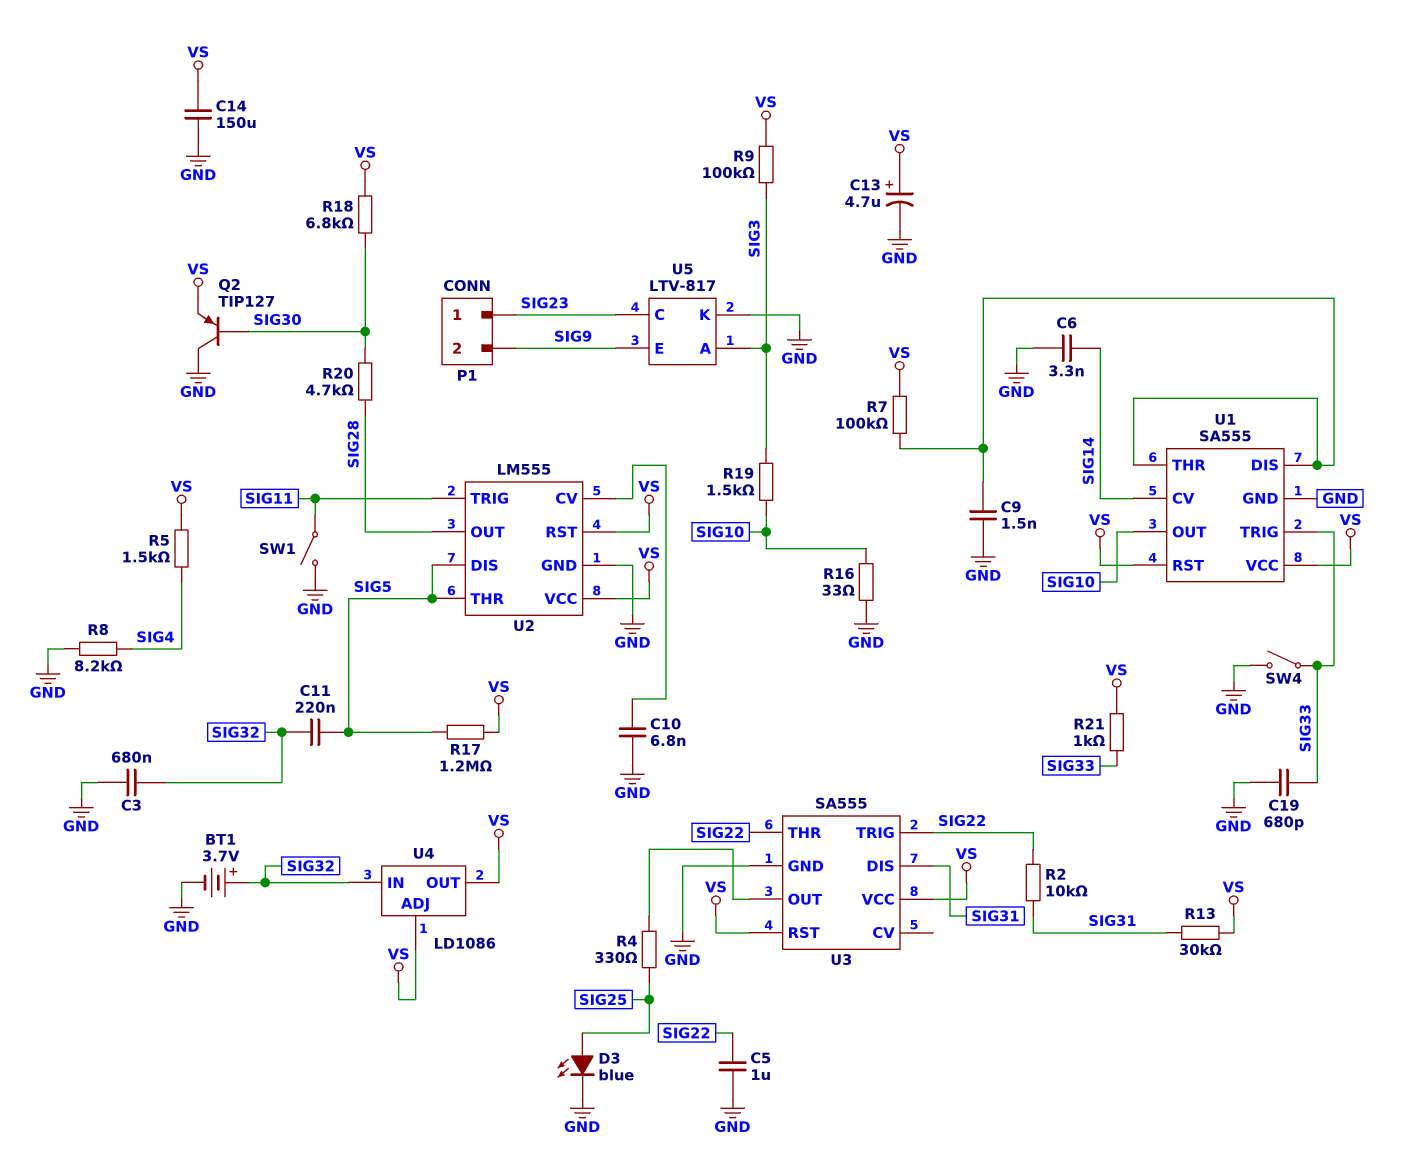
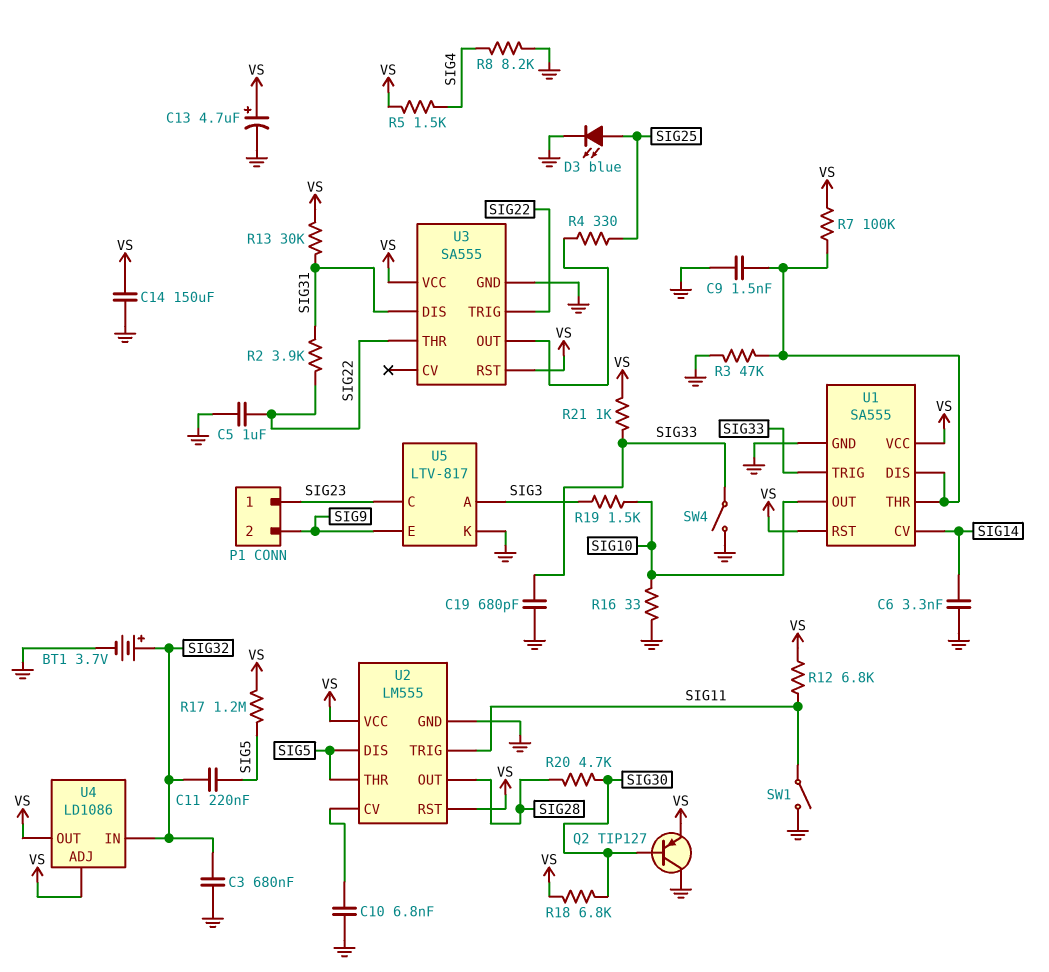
R2: 10k (SIG22, SIG31) -> 3.9k (SIG22, SIG31)
R3: none -> 47k (GND, U1/DIS)
R9: 100k (SIG3, VS) -> none
R12: none -> 6.8k (SIG11, VS)

